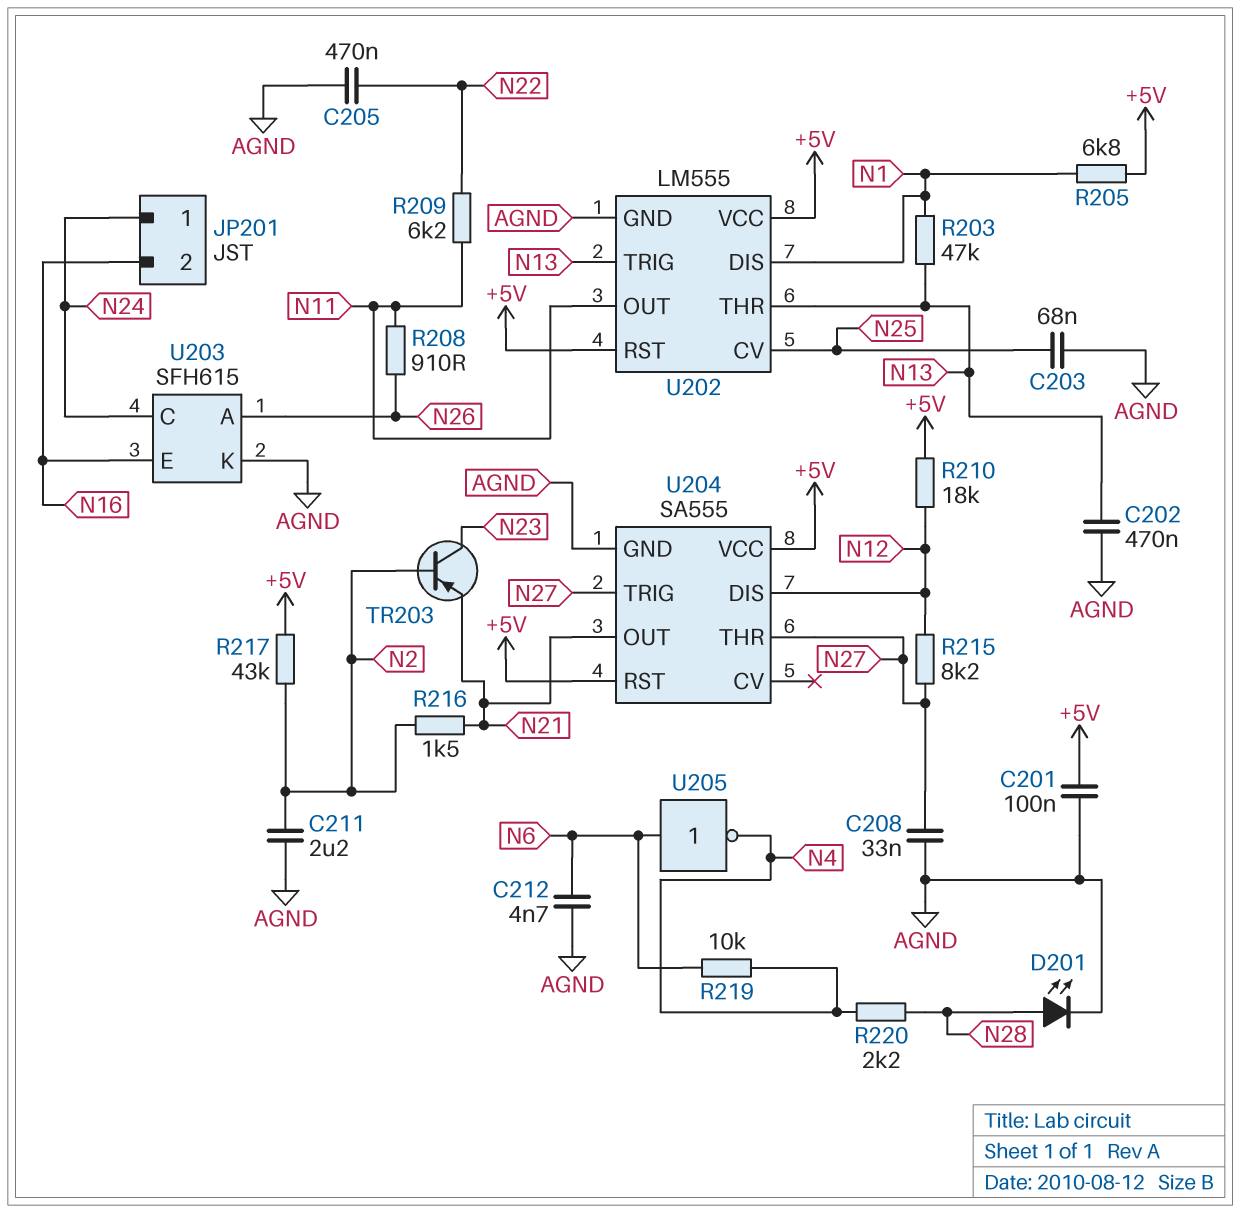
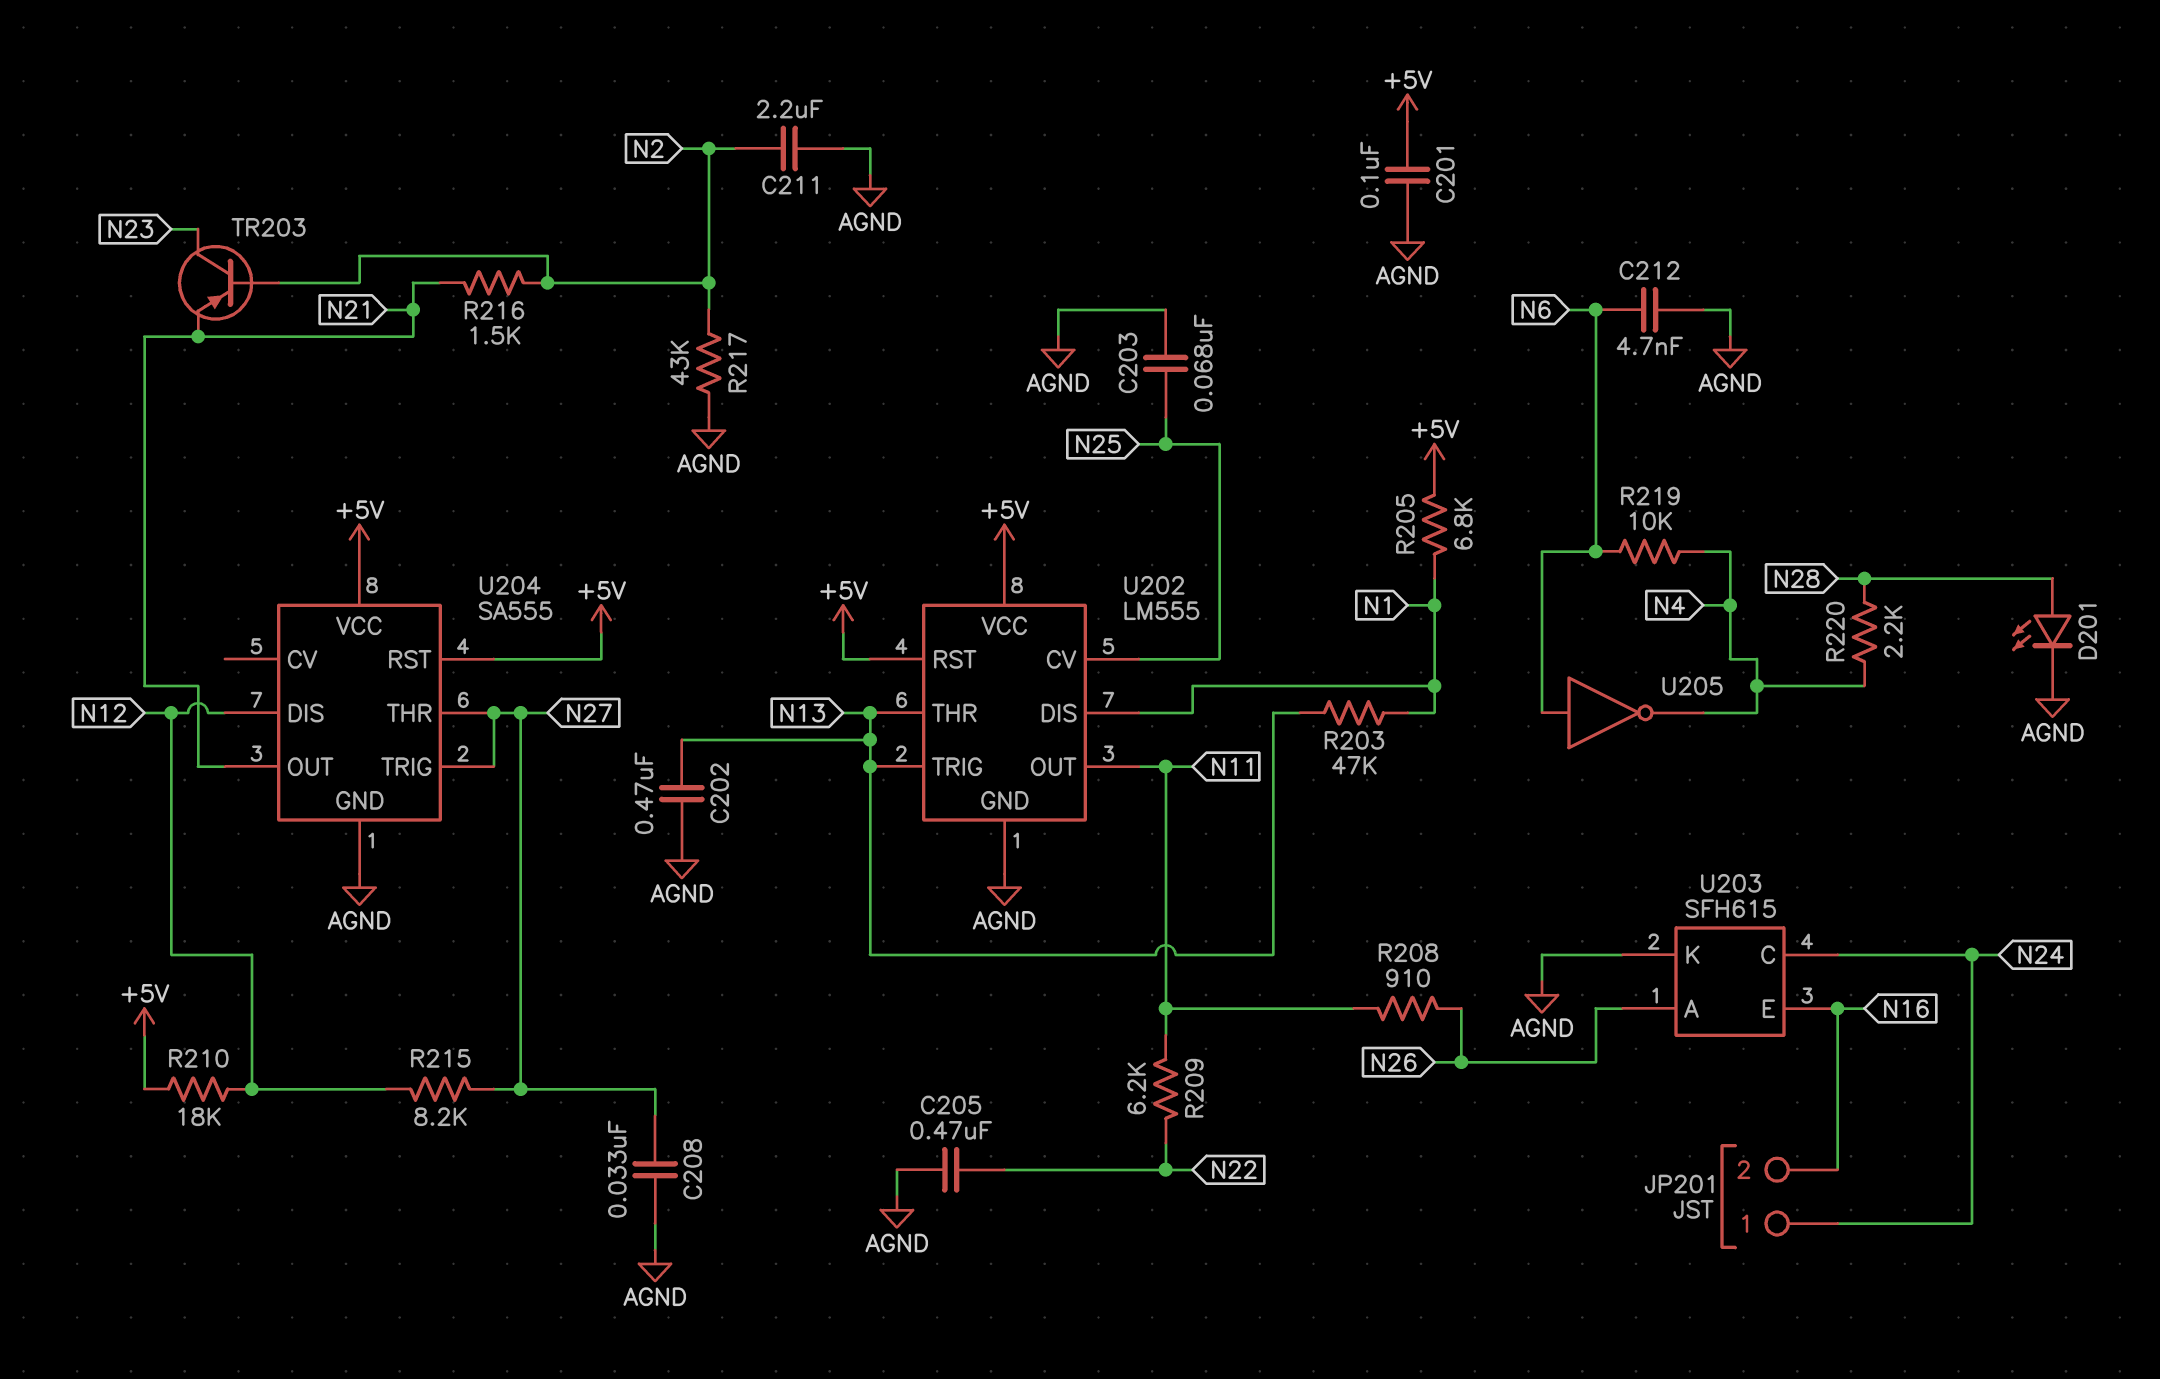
R217: 43k (+5V, N2) -> 43k (AGND, N2)

